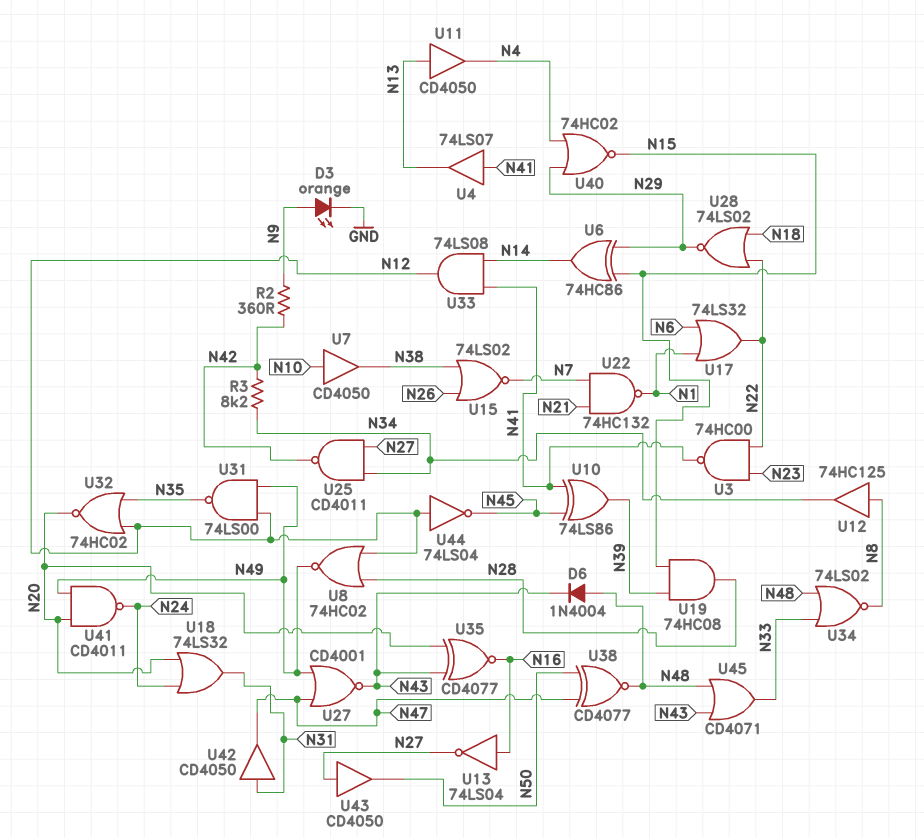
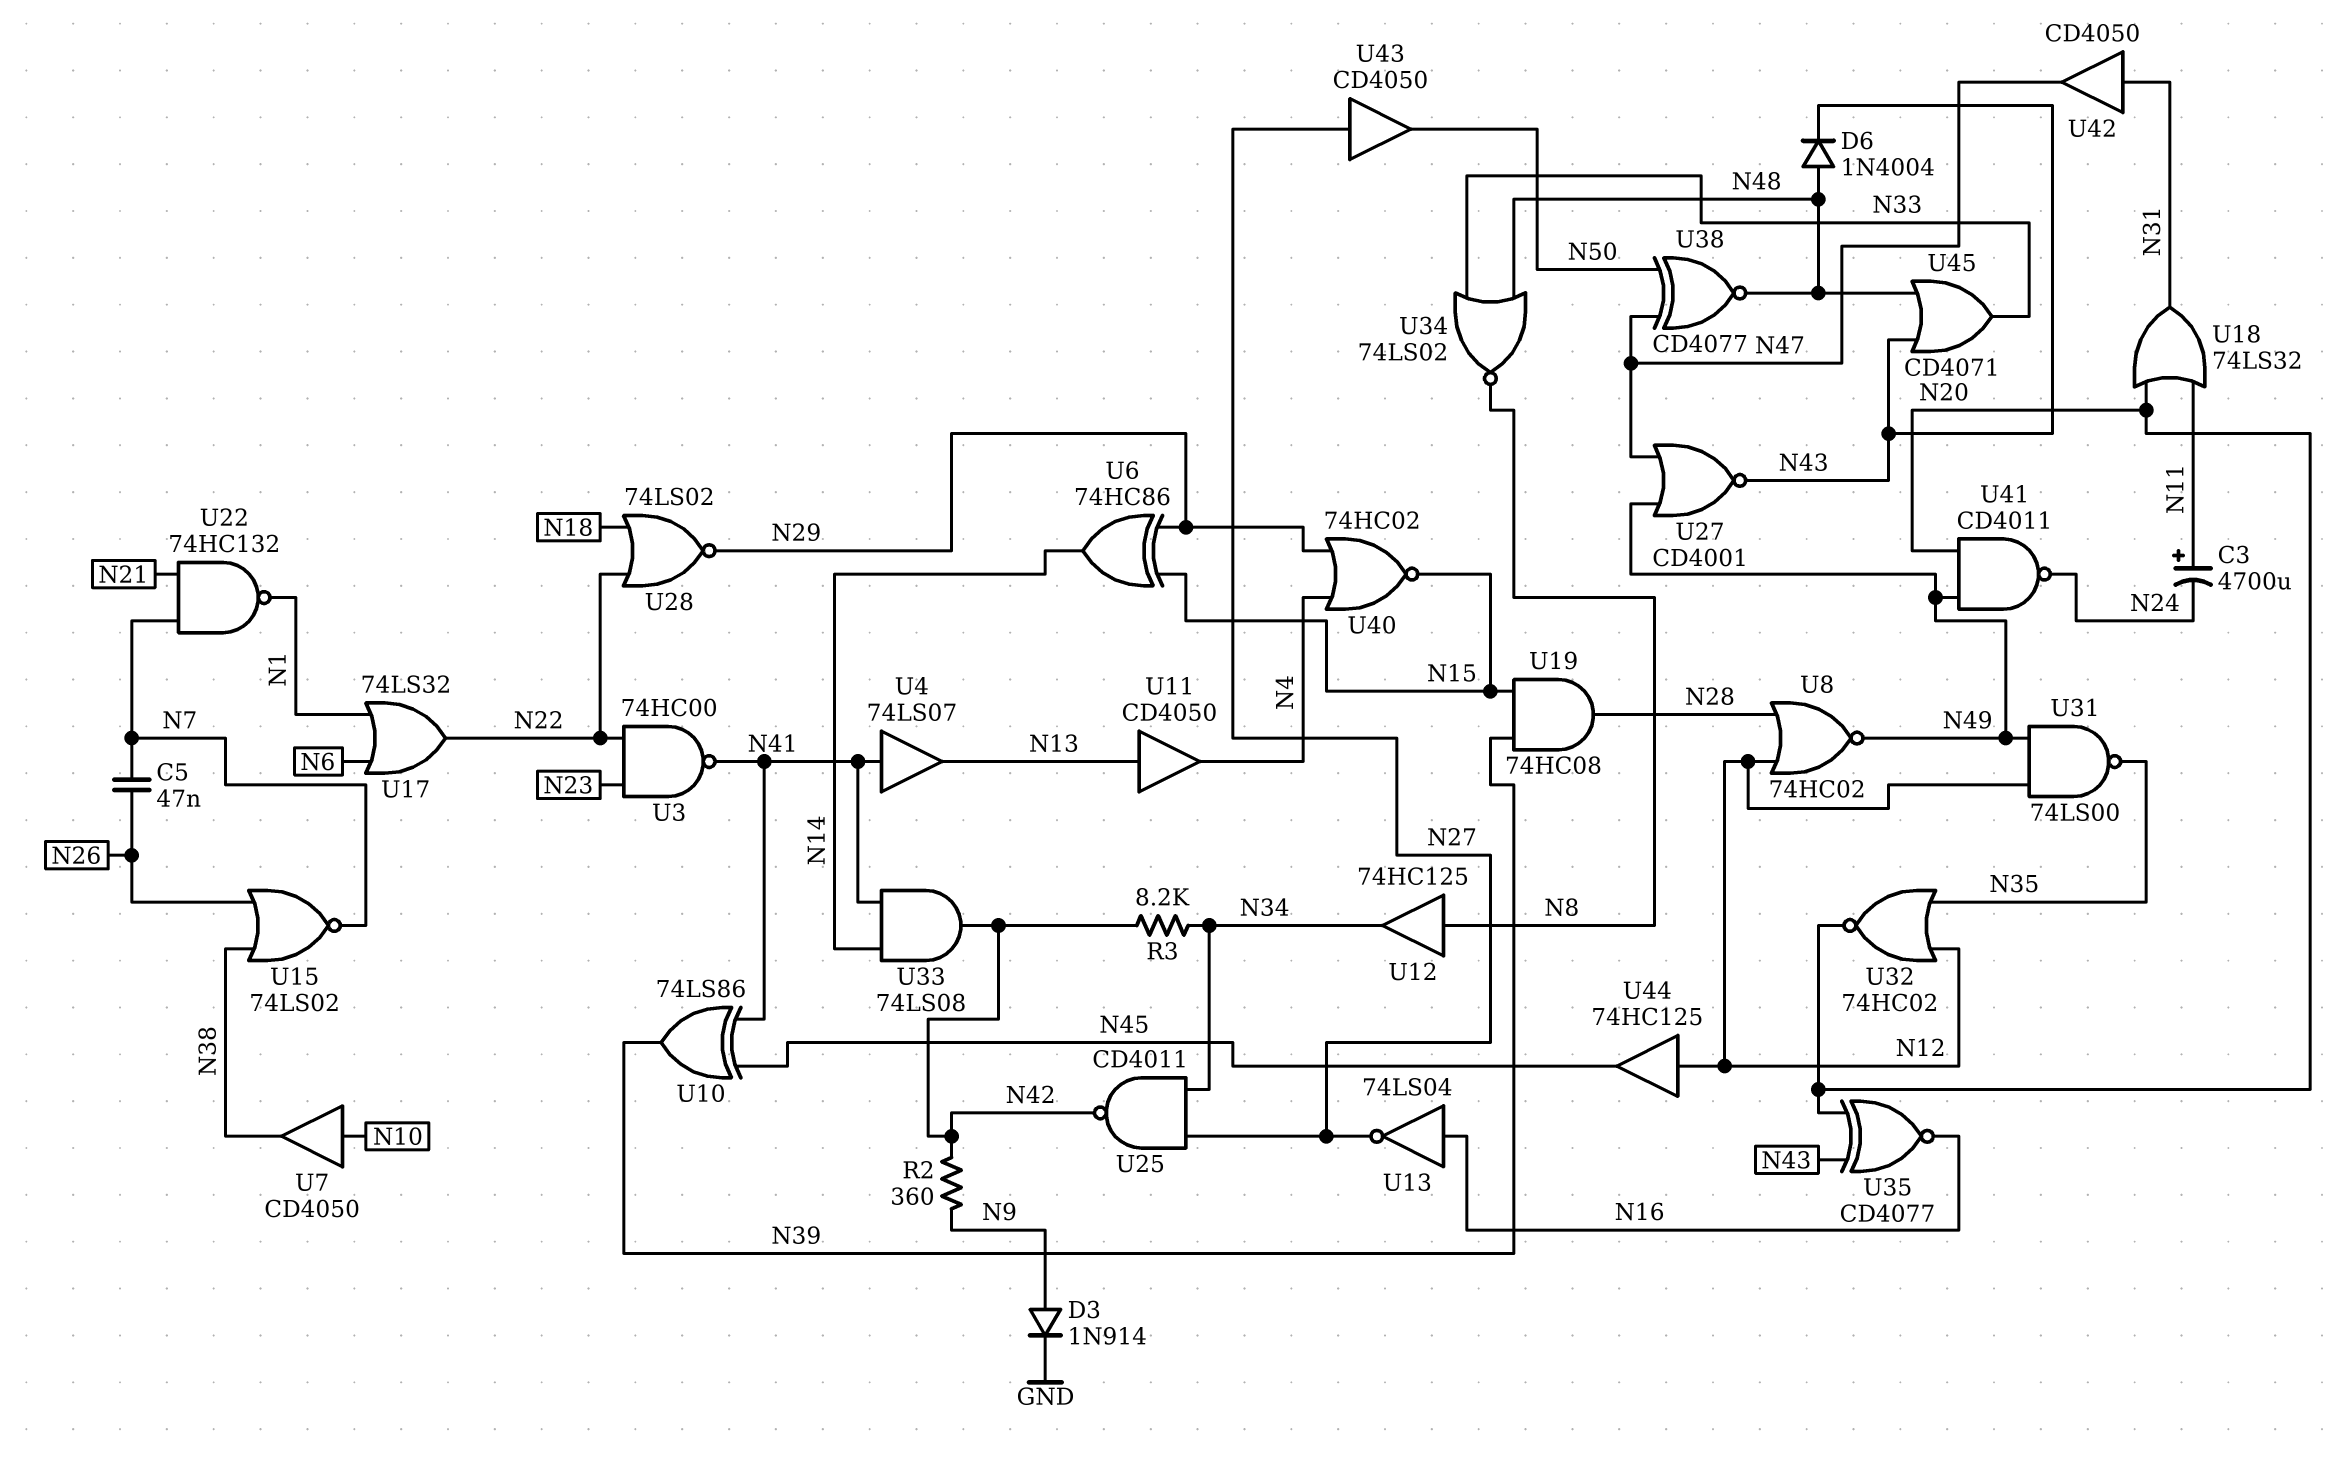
C3: none -> 4700uF (plus N11, minus N24)
C5: none -> 47nF (N7, N26)
D3: LED orange (A N9, K GND) -> diode 1N914 (A N9, K GND)
U18: OR 74LS32 (in N20, in N24, out N31) -> OR 74LS32 (in N11, in N20, out N31)
U33: AND 74LS08 (in N14, in N41, out N12) -> AND 74LS08 (in N14, in N41, out N42)
U44: NOT 74LS04 (in N12, out N45) -> buffer 74HC125 (in N12, out N45)

